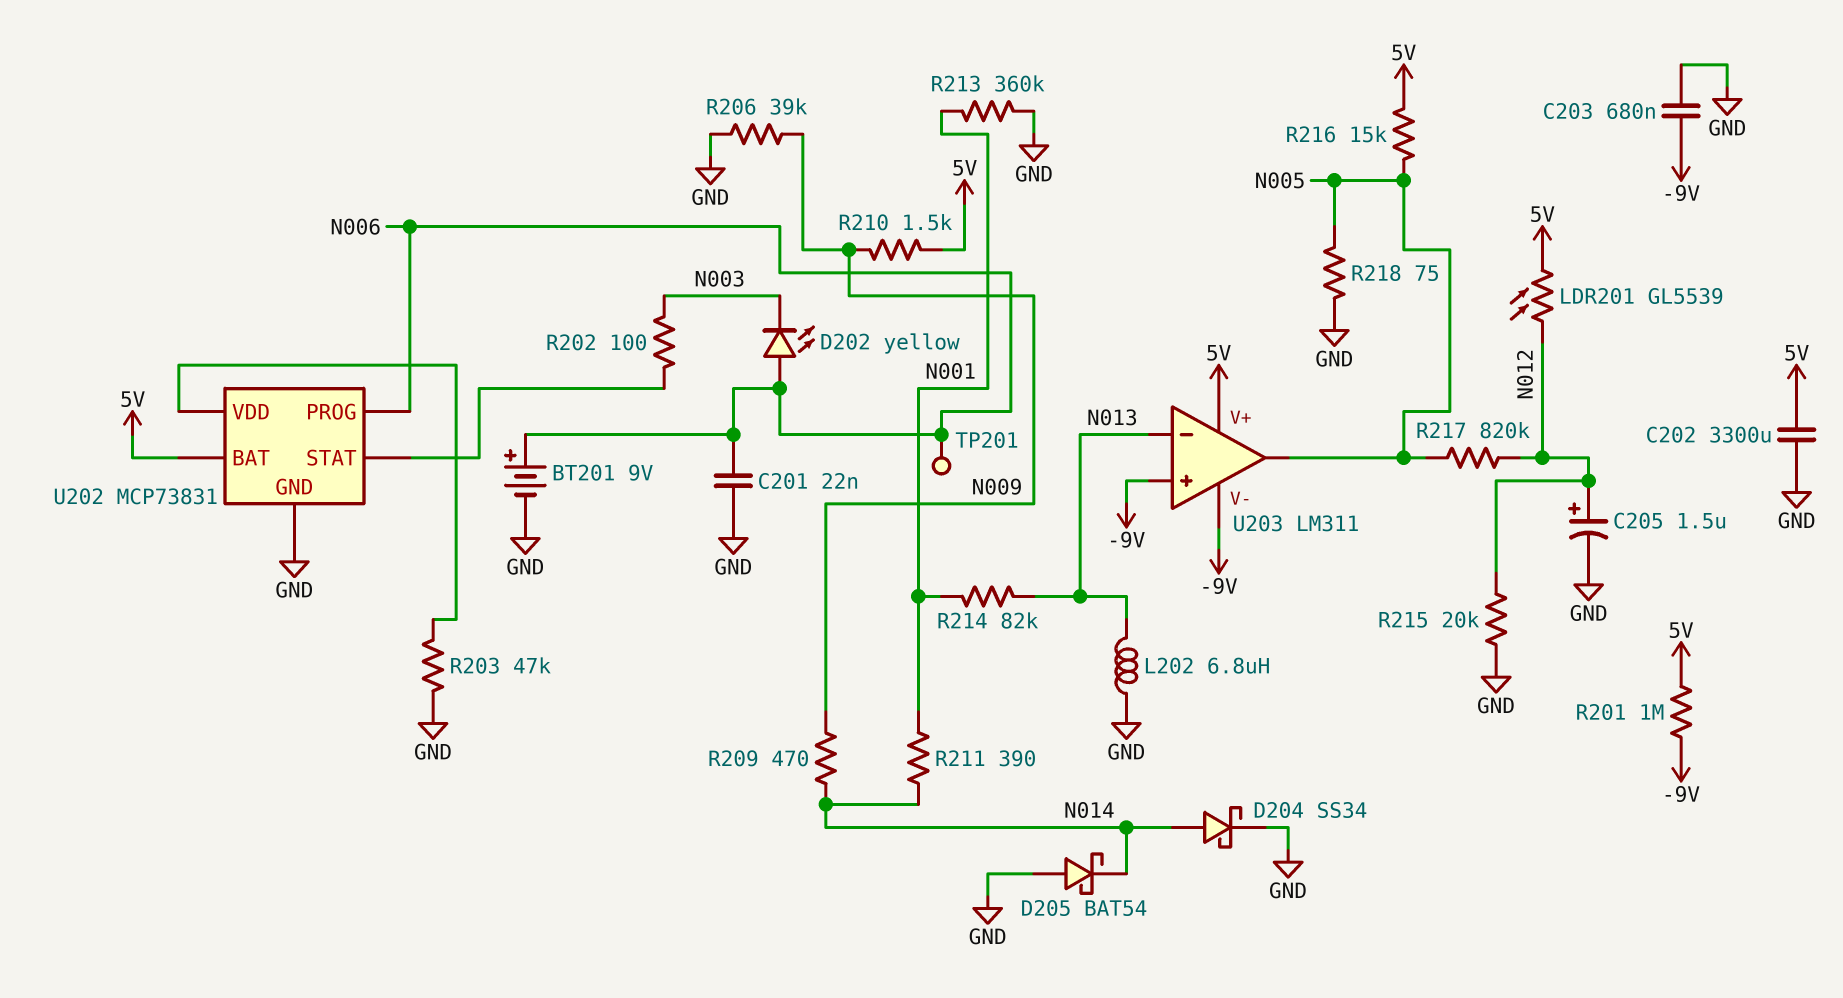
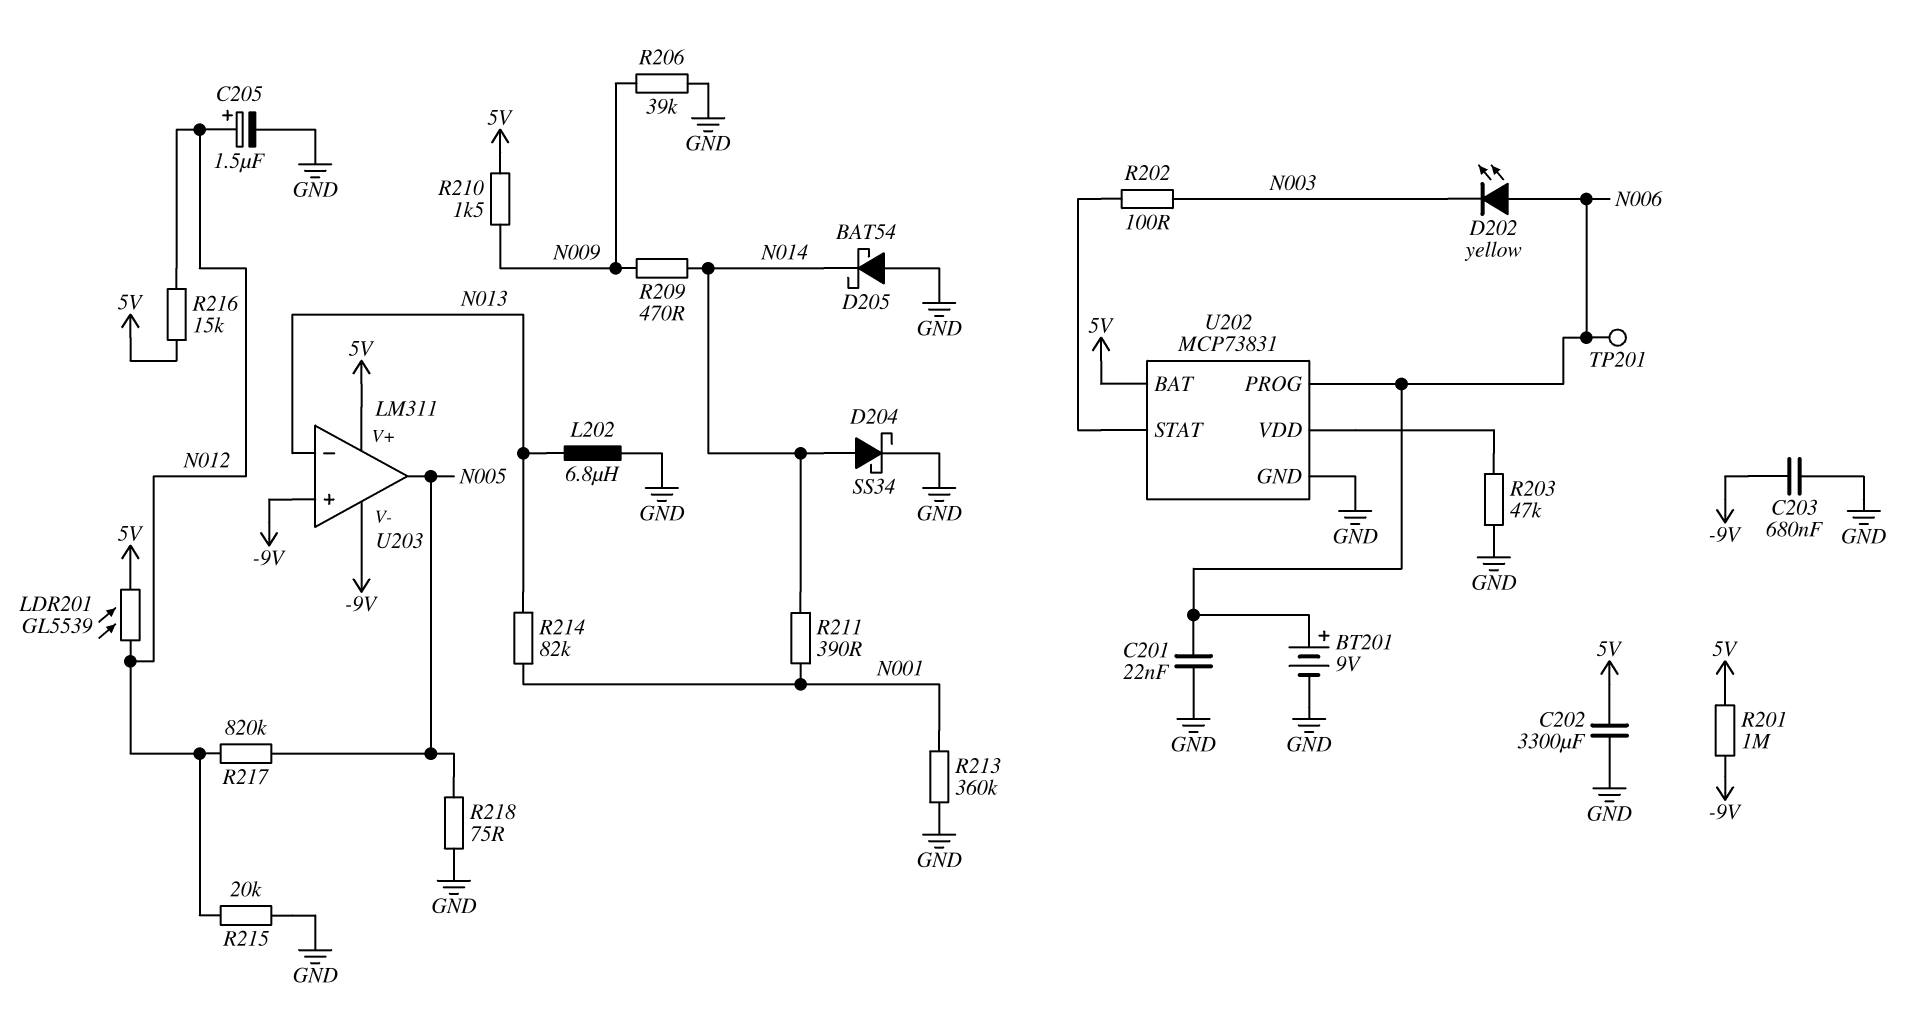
R216: 15k (5V, N005) -> 15k (5V, N012)

